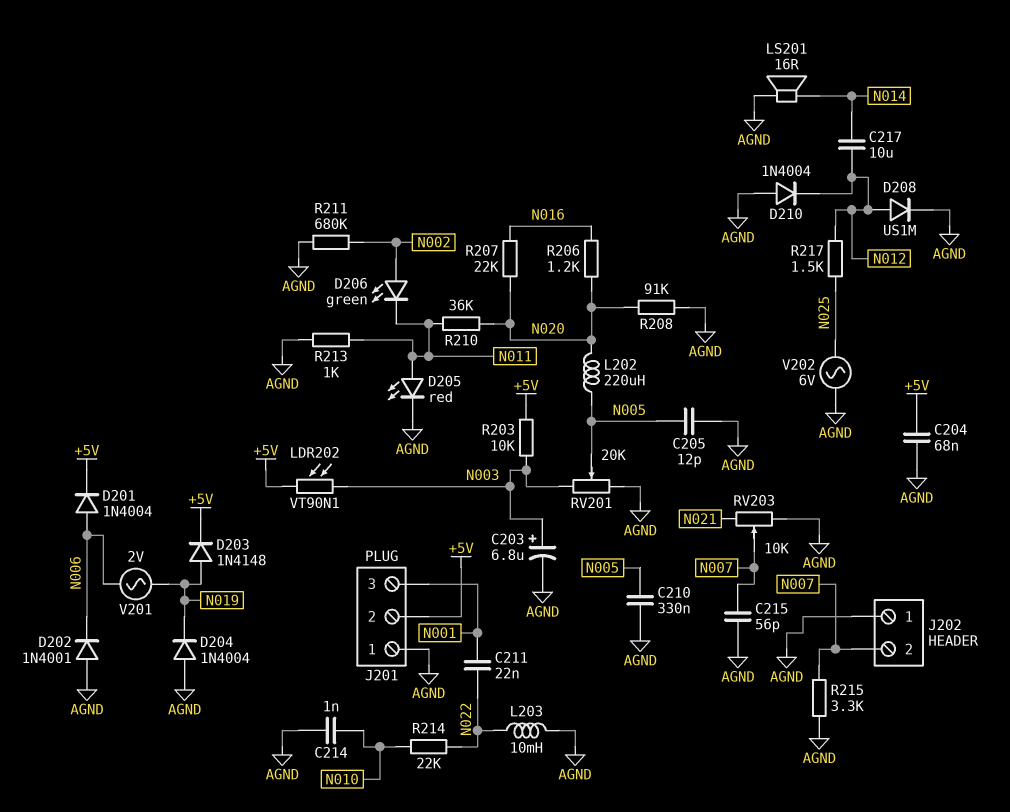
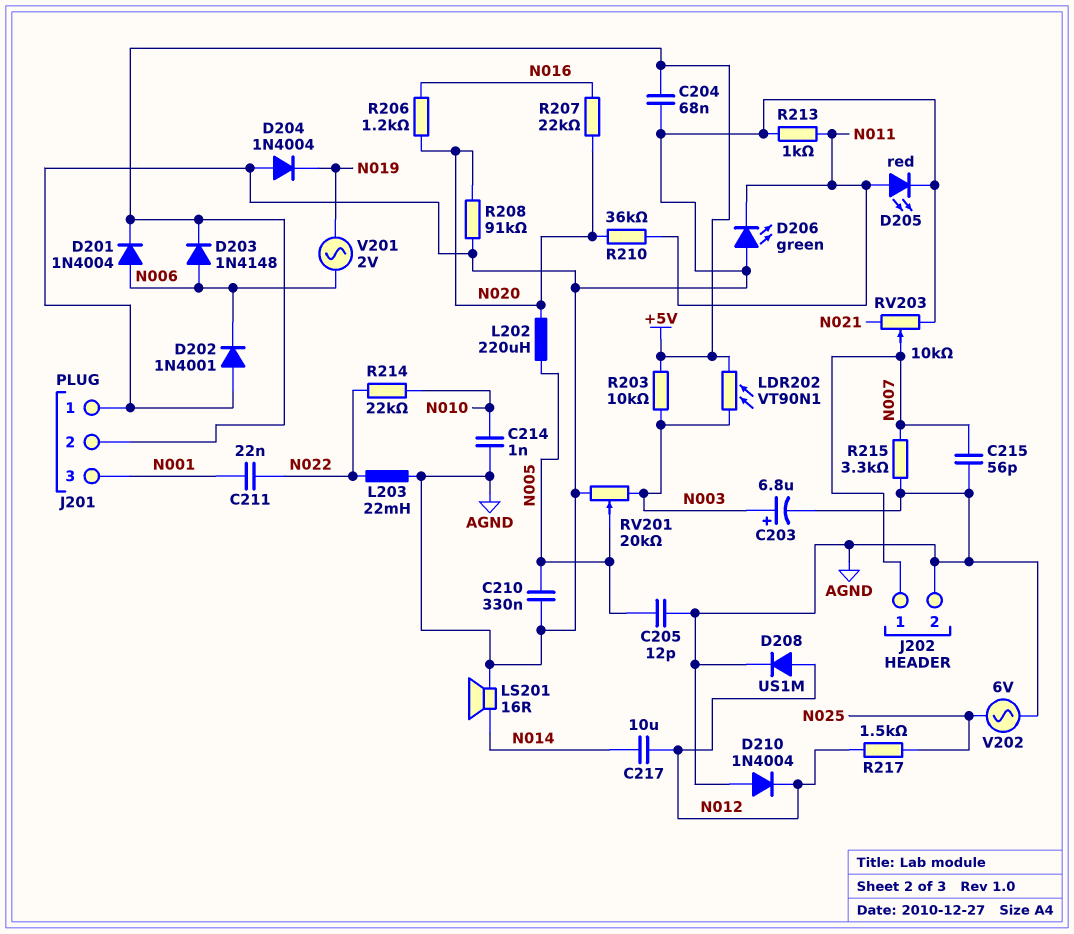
D203: diode 1N4148 (A N019, K +5V) -> diode 1N4148 (A N006, K +5V)
D206: LED green (A N002, K N011) -> LED green (A AGND, K N011)
J202 pin 1: AGND -> N007
J202 pin 2: N007 -> AGND
L203: 10mH (AGND, N022) -> 22mH (AGND, N022)
R211: 680k (AGND, N002) -> none

